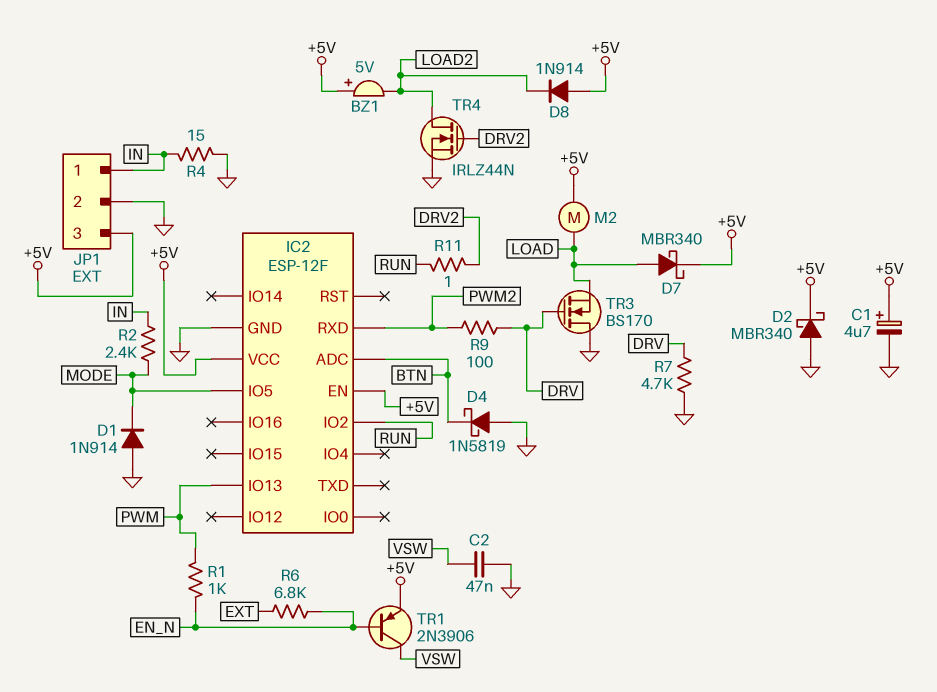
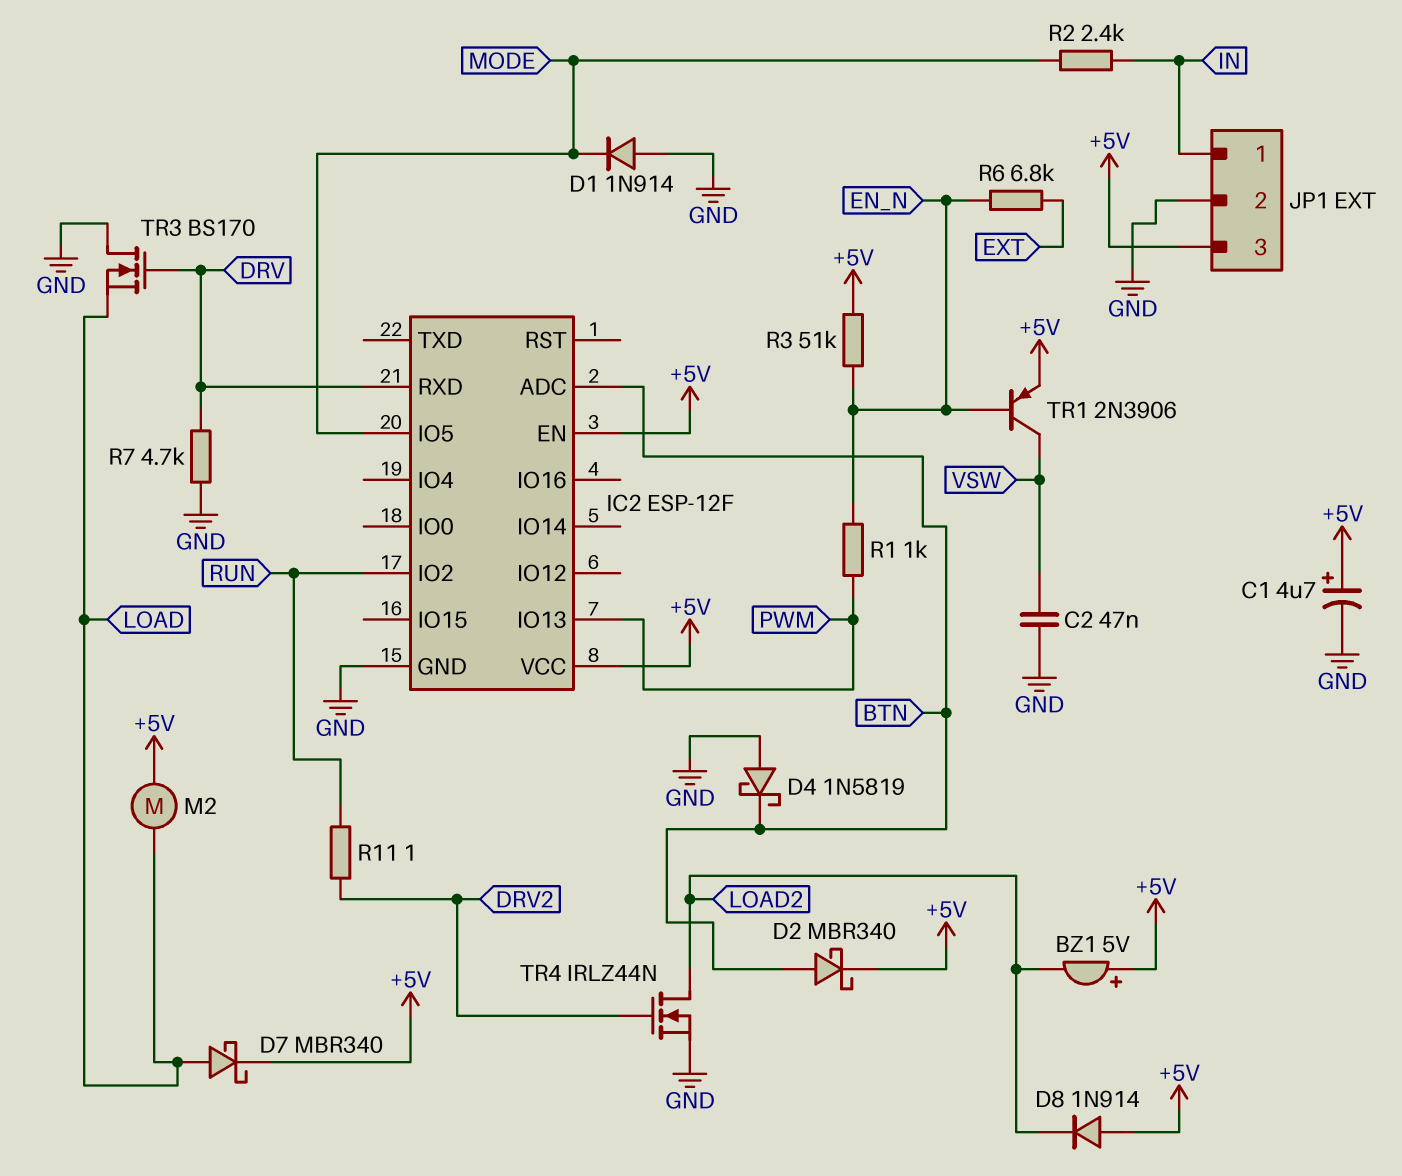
D2: schottky MBR340 (A GND, K +5V) -> schottky MBR340 (A BTN, K +5V)
IC2 pin RXD: PWM2 -> DRV
R3: none -> 51k (+5V, EN_N)
R4: 15 (GND, IN) -> none
R9: 100 (DRV, PWM2) -> none

